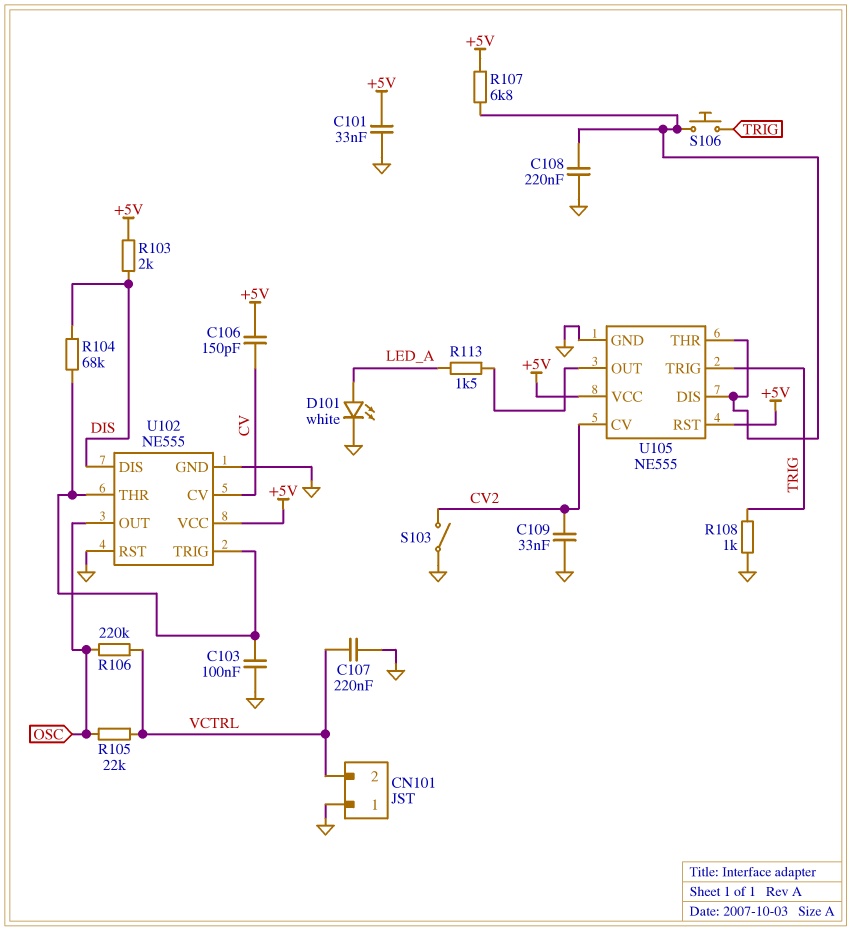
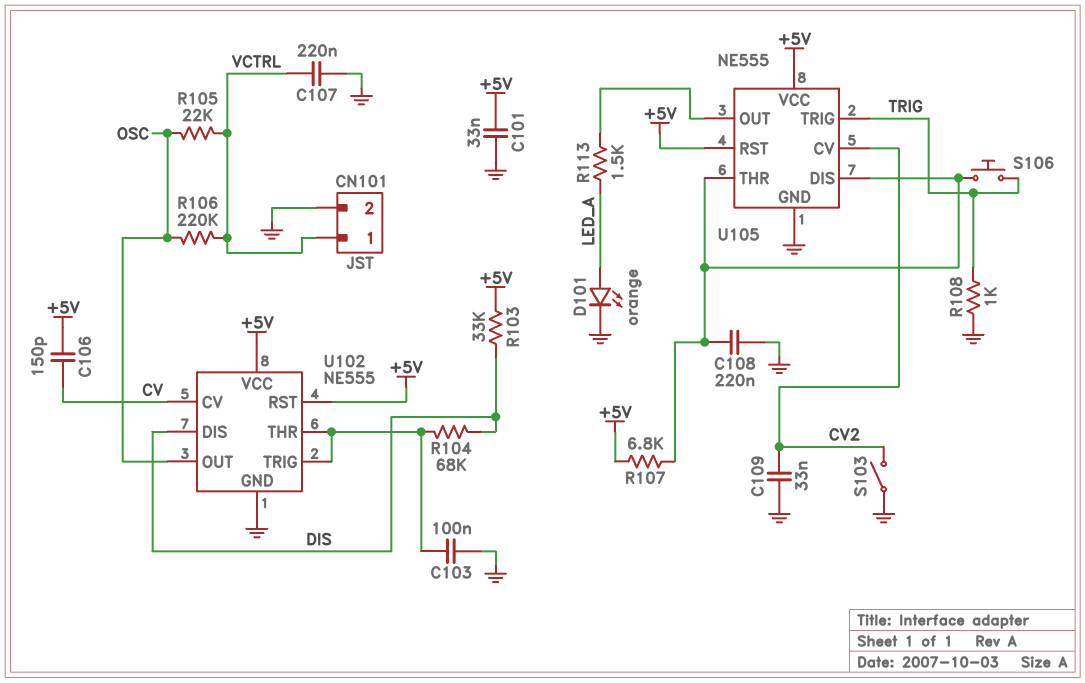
CN101 pin 1: GND -> VCTRL
CN101 pin 2: VCTRL -> GND
D101: LED white (A LED_A, K GND) -> LED orange (A LED_A, K GND)
R103: 2k (+5V, DIS) -> 33k (+5V, DIS)
U102 pin RST: GND -> +5V

